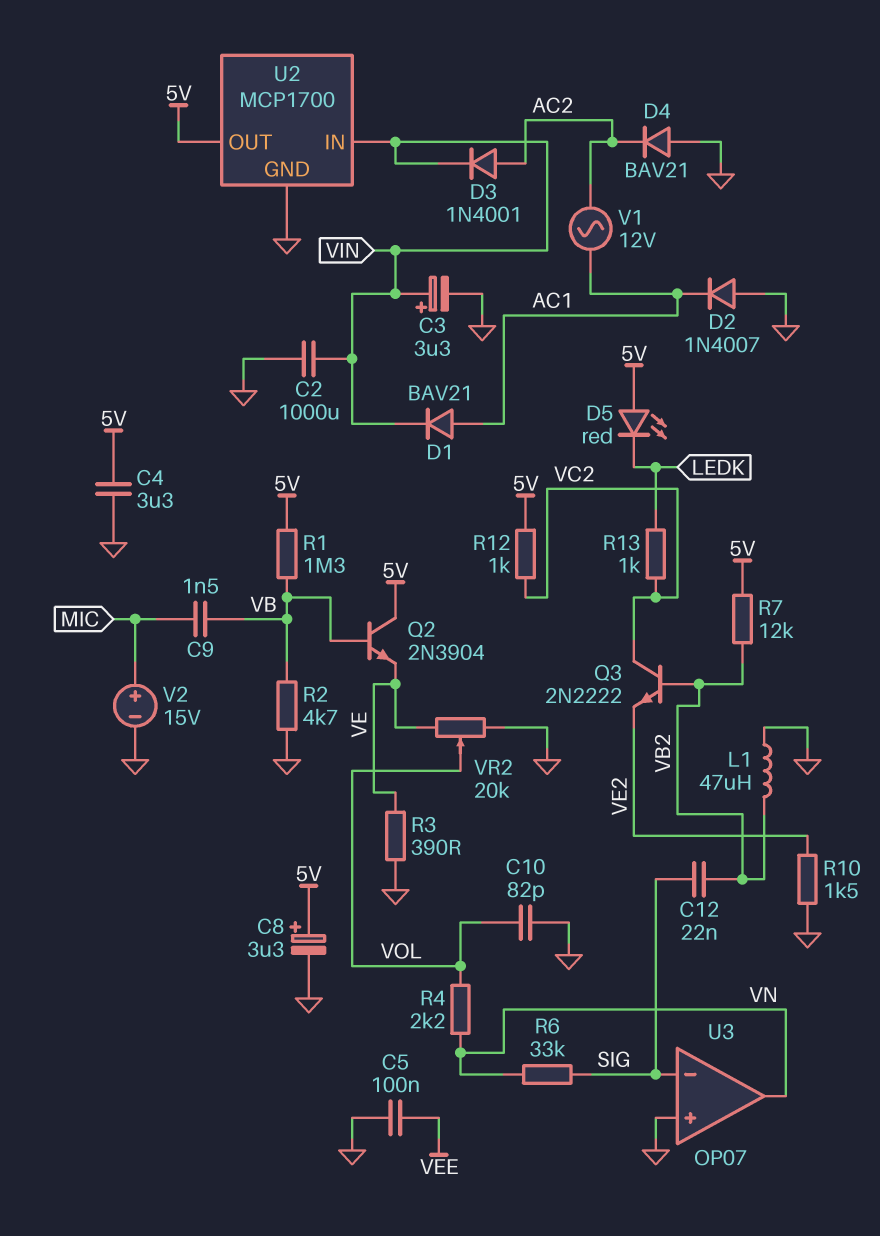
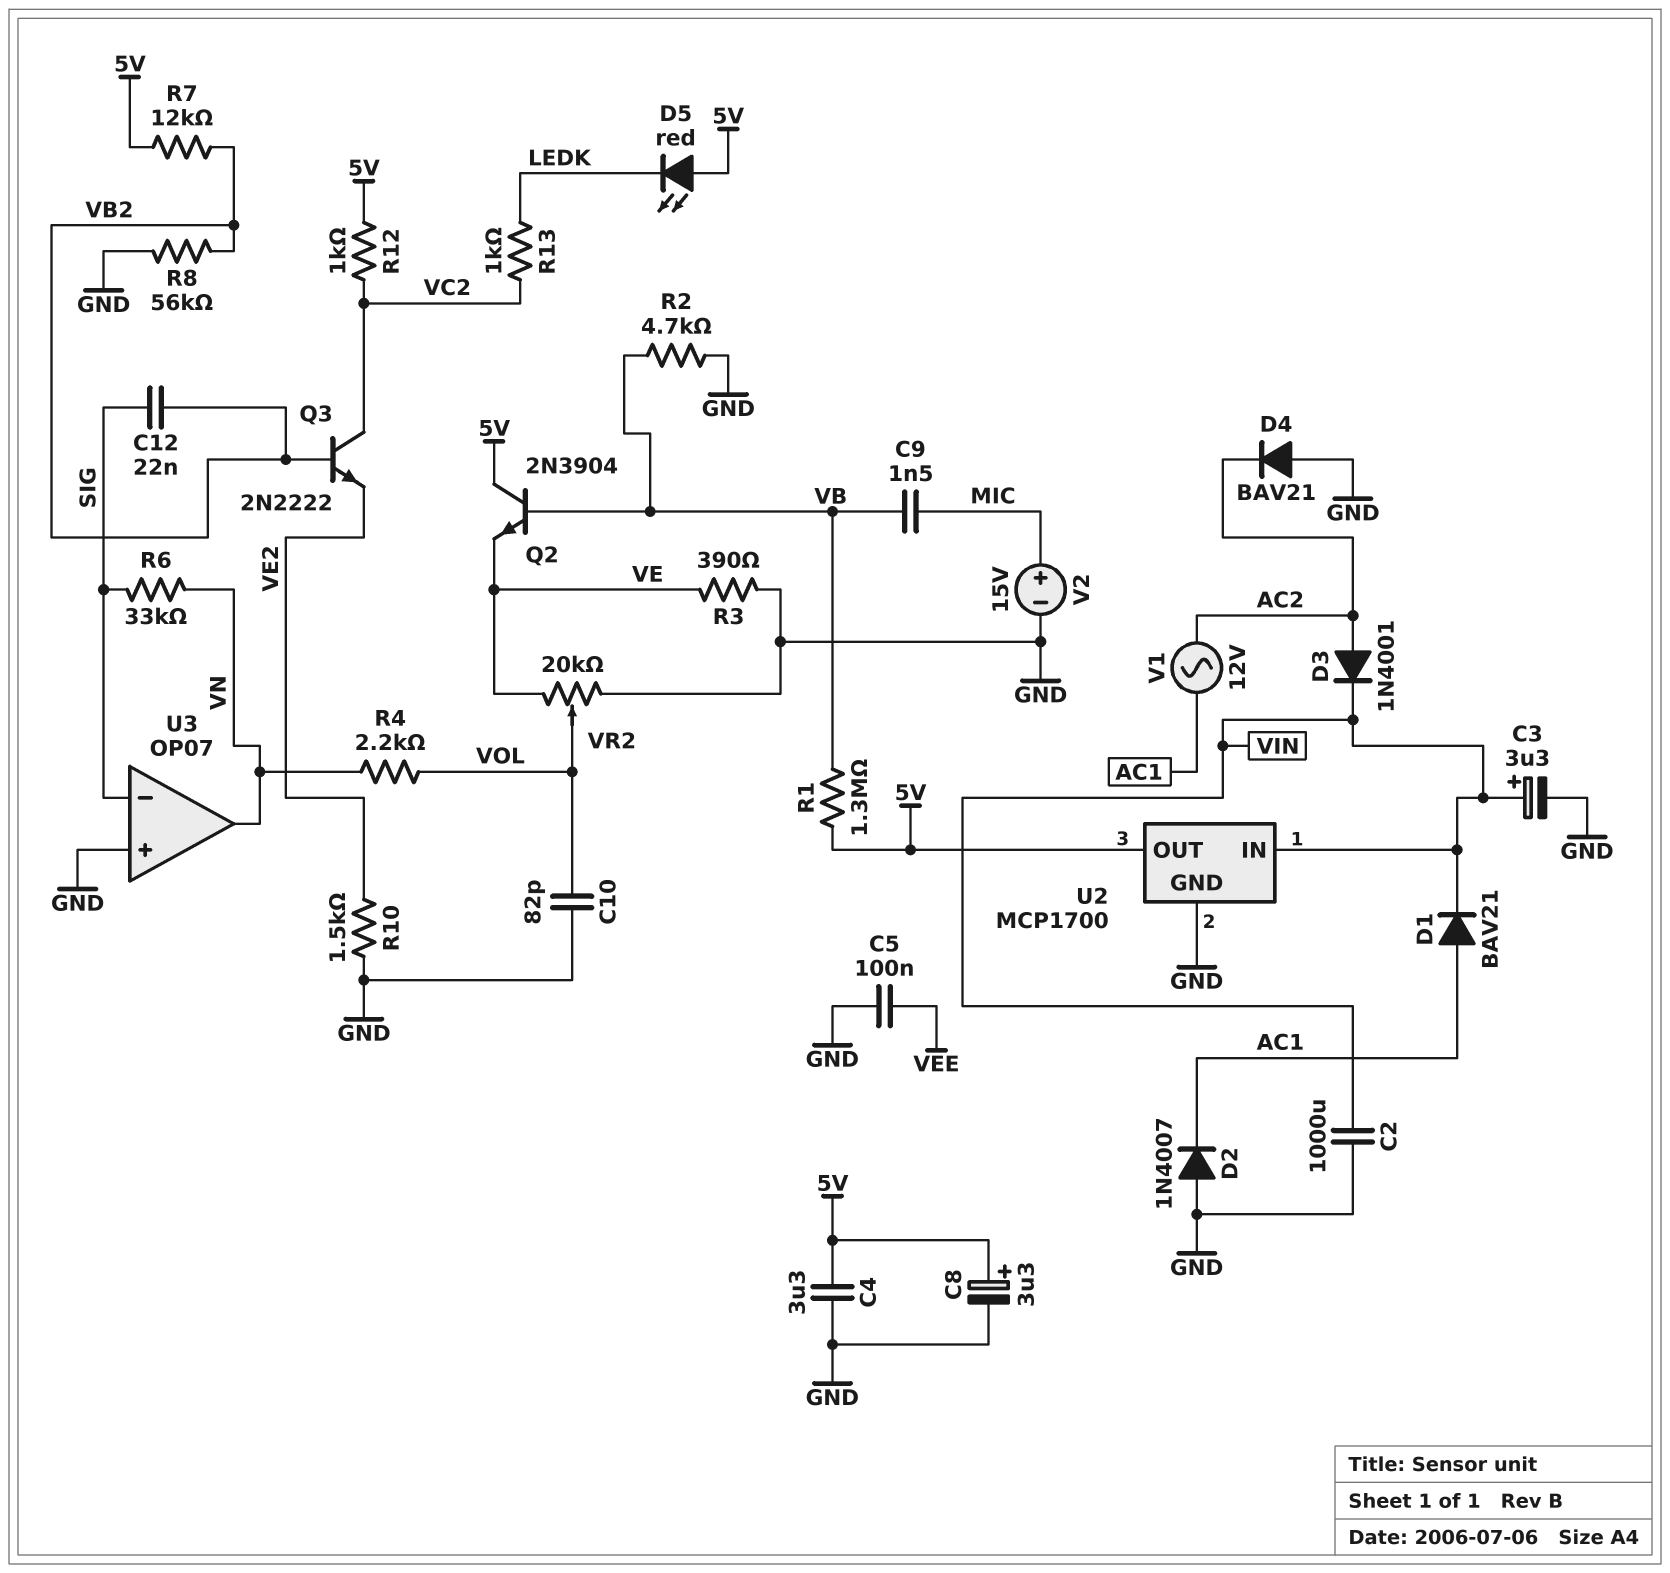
L1: 47uH (GND, VB2) -> none
R8: none -> 56k (GND, VB2)

